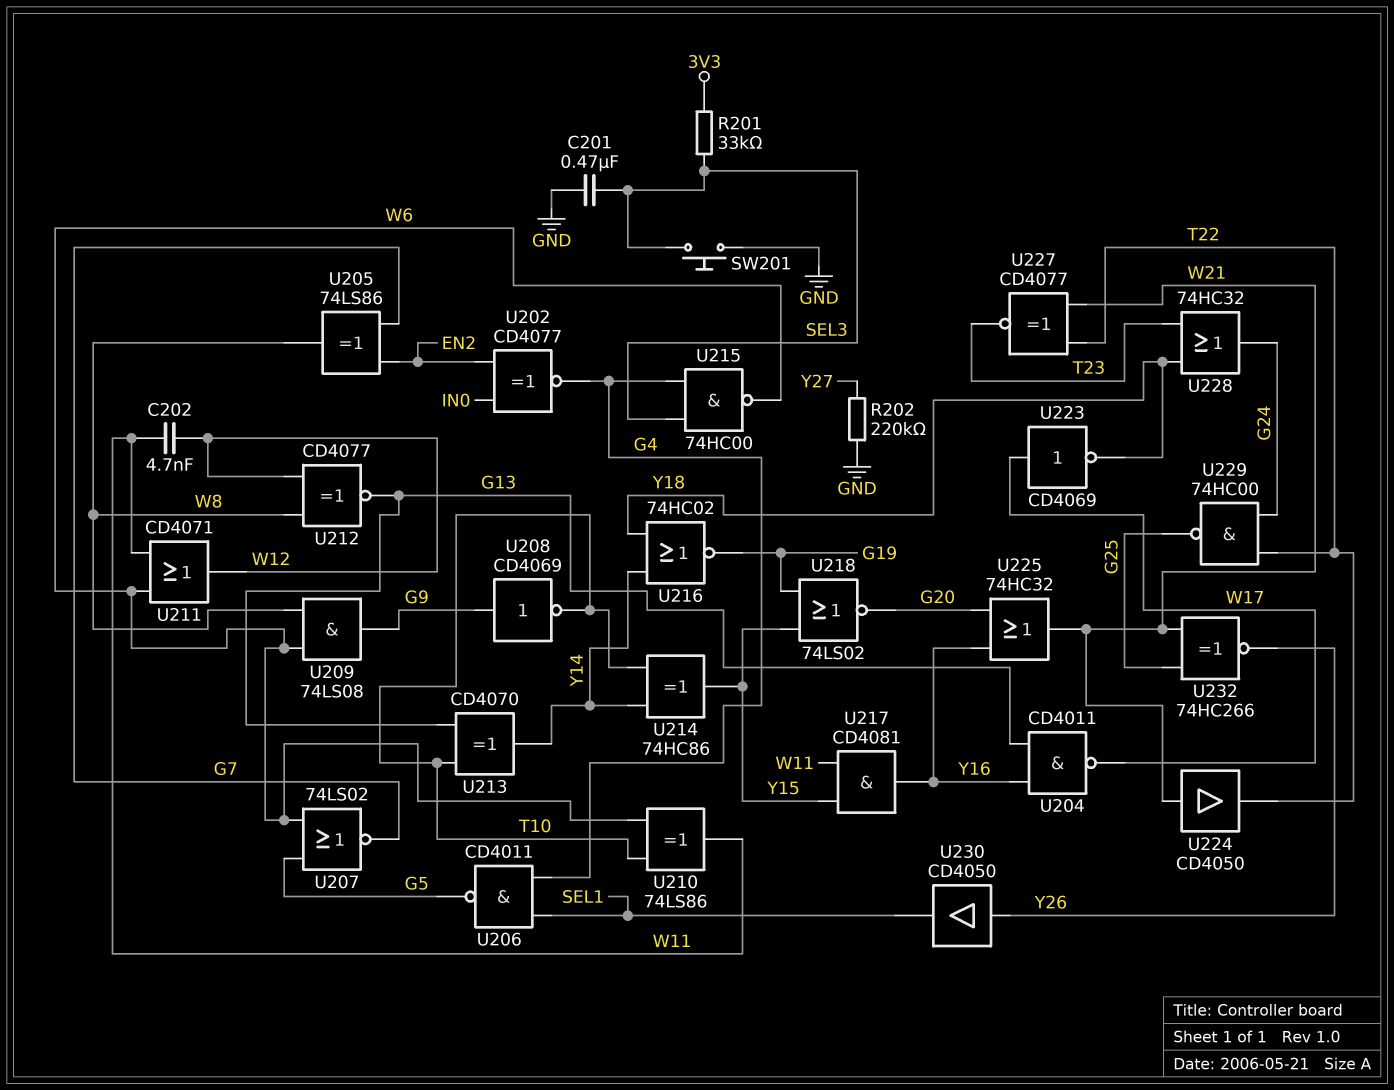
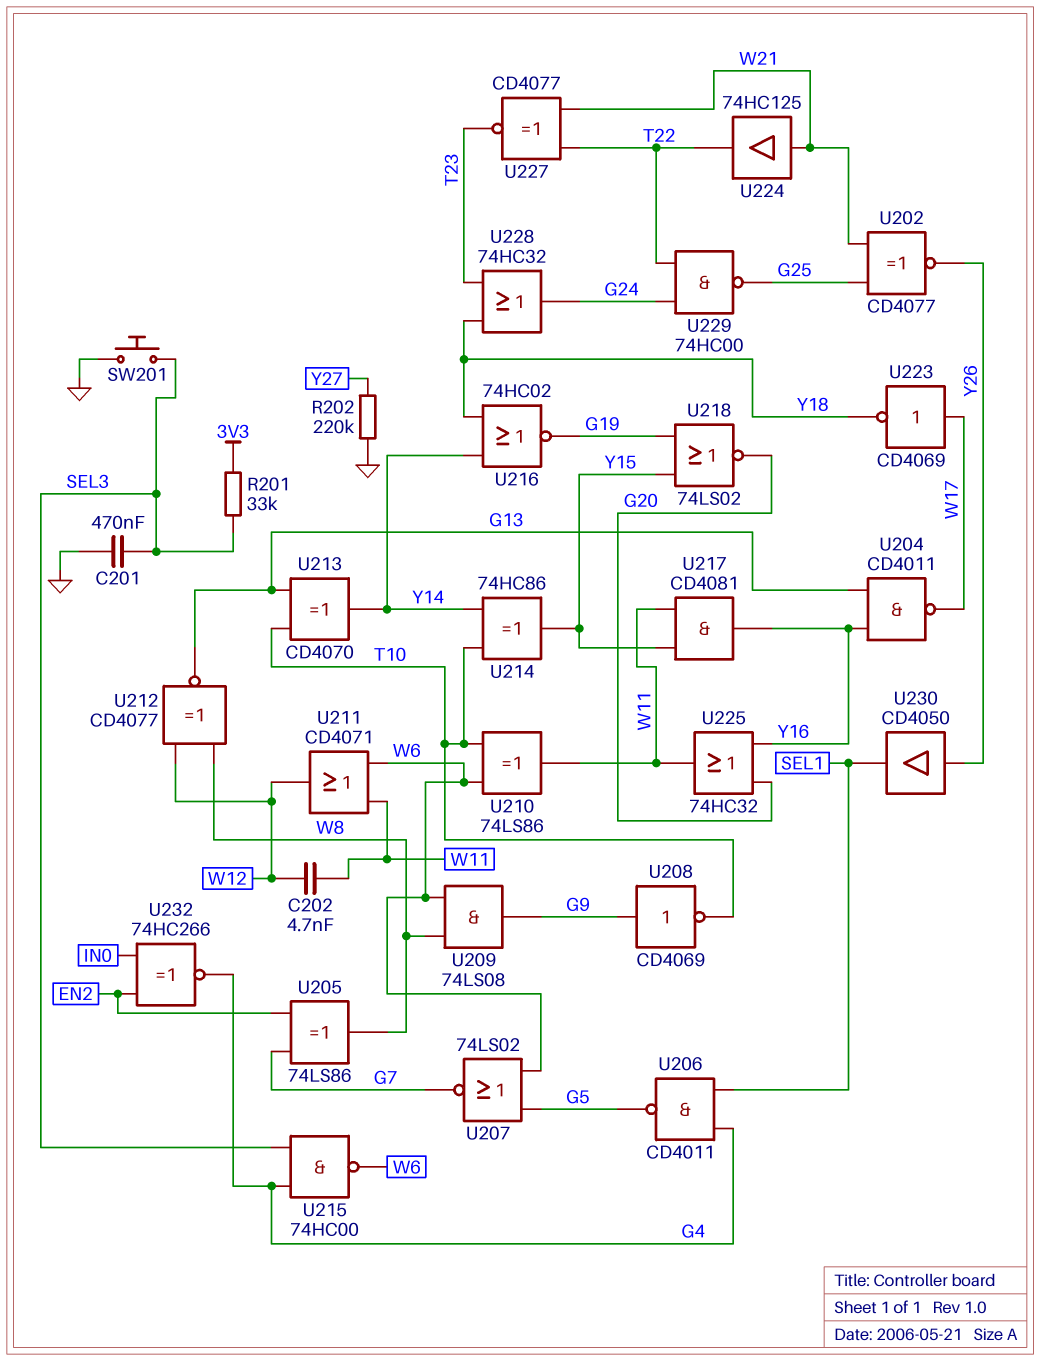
U202: XNOR CD4077 (in EN2, in IN0, out G4) -> XNOR CD4077 (in G25, in W21, out Y26)
U224: buffer CD4050 (in W21, out T22) -> buffer 74HC125 (in W21, out T22)
U225: OR 74HC32 (in G20, in Y16, out W21) -> OR 74HC32 (in G20, in Y16, out W11)
U232: XNOR 74HC266 (in G25, in W21, out Y26) -> XNOR 74HC266 (in EN2, in IN0, out G4)

